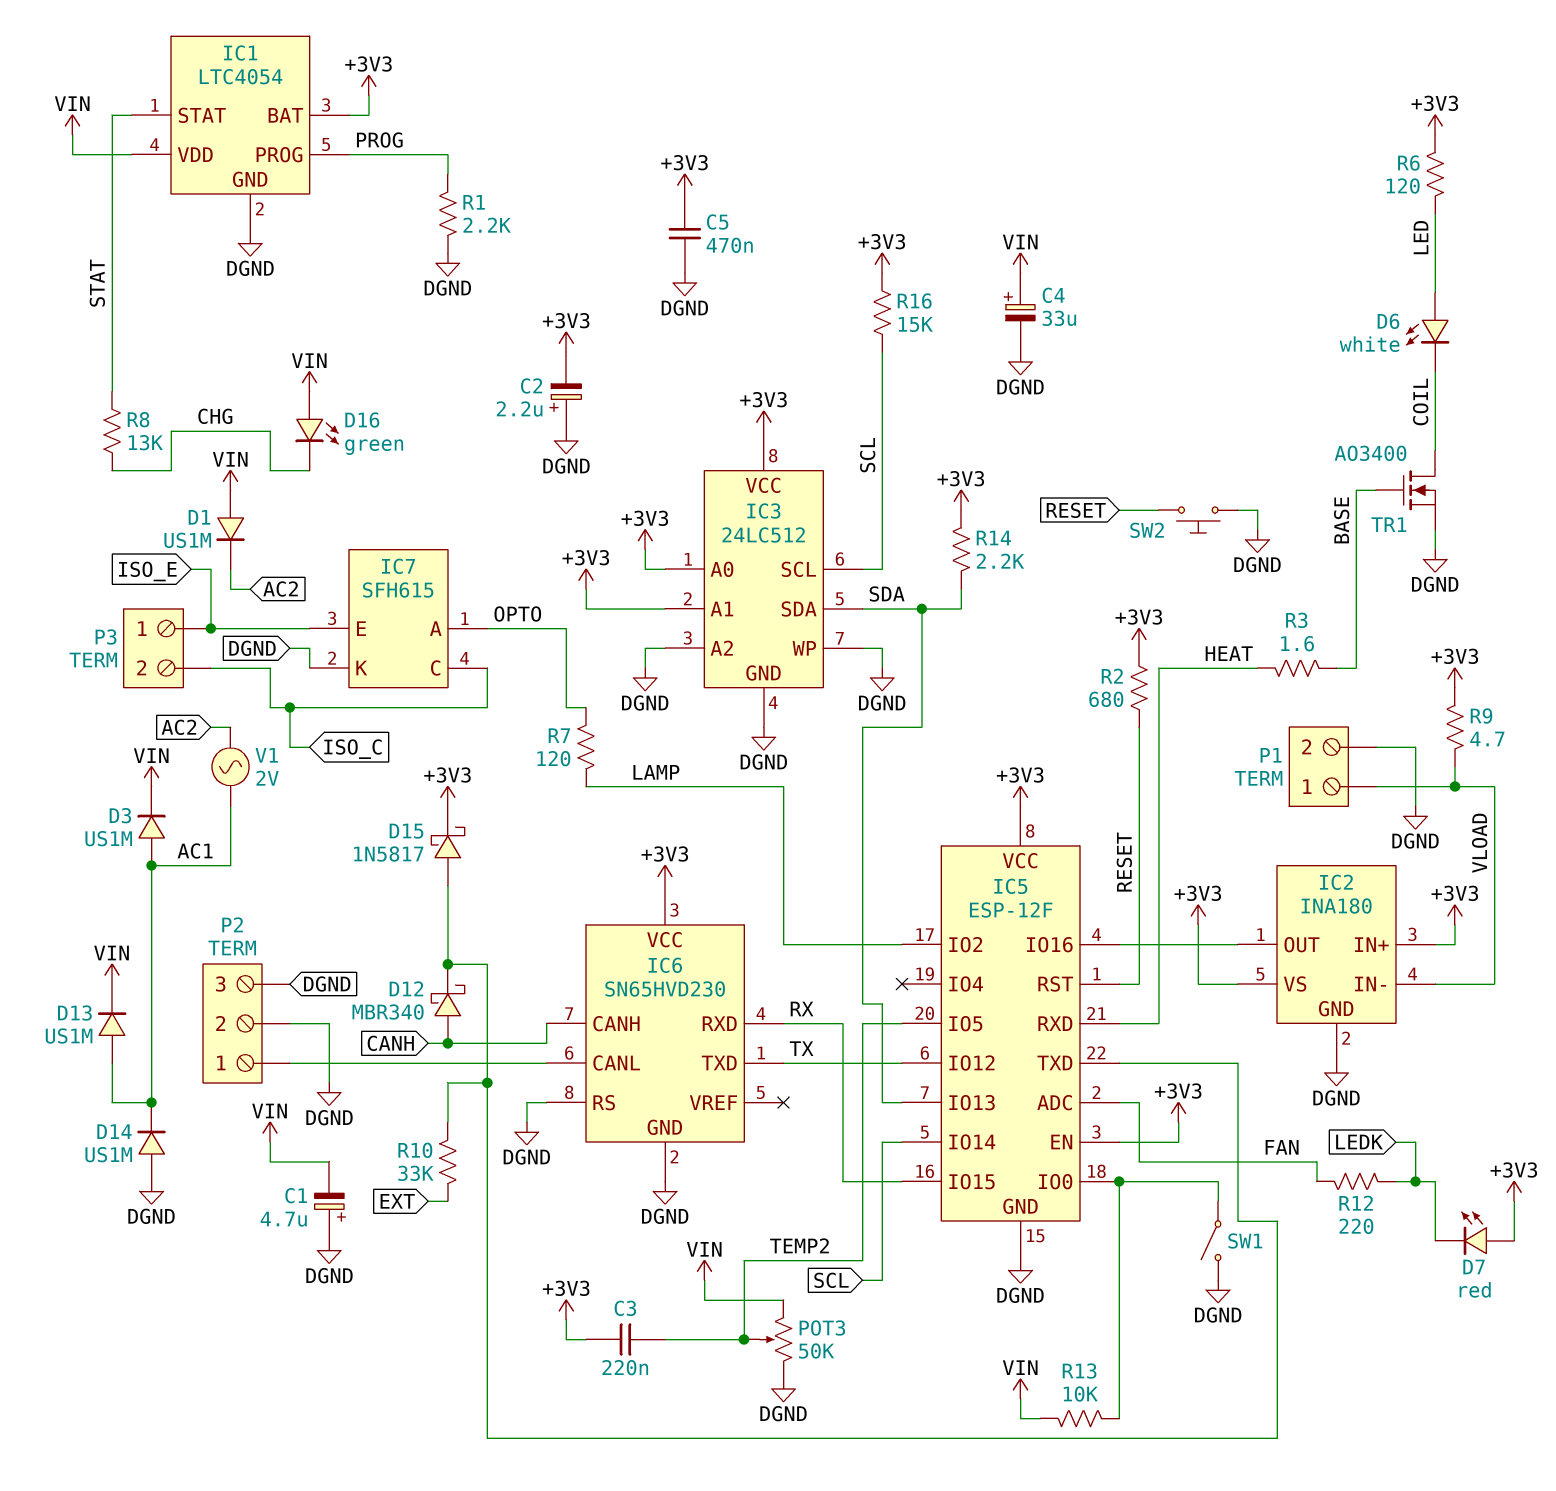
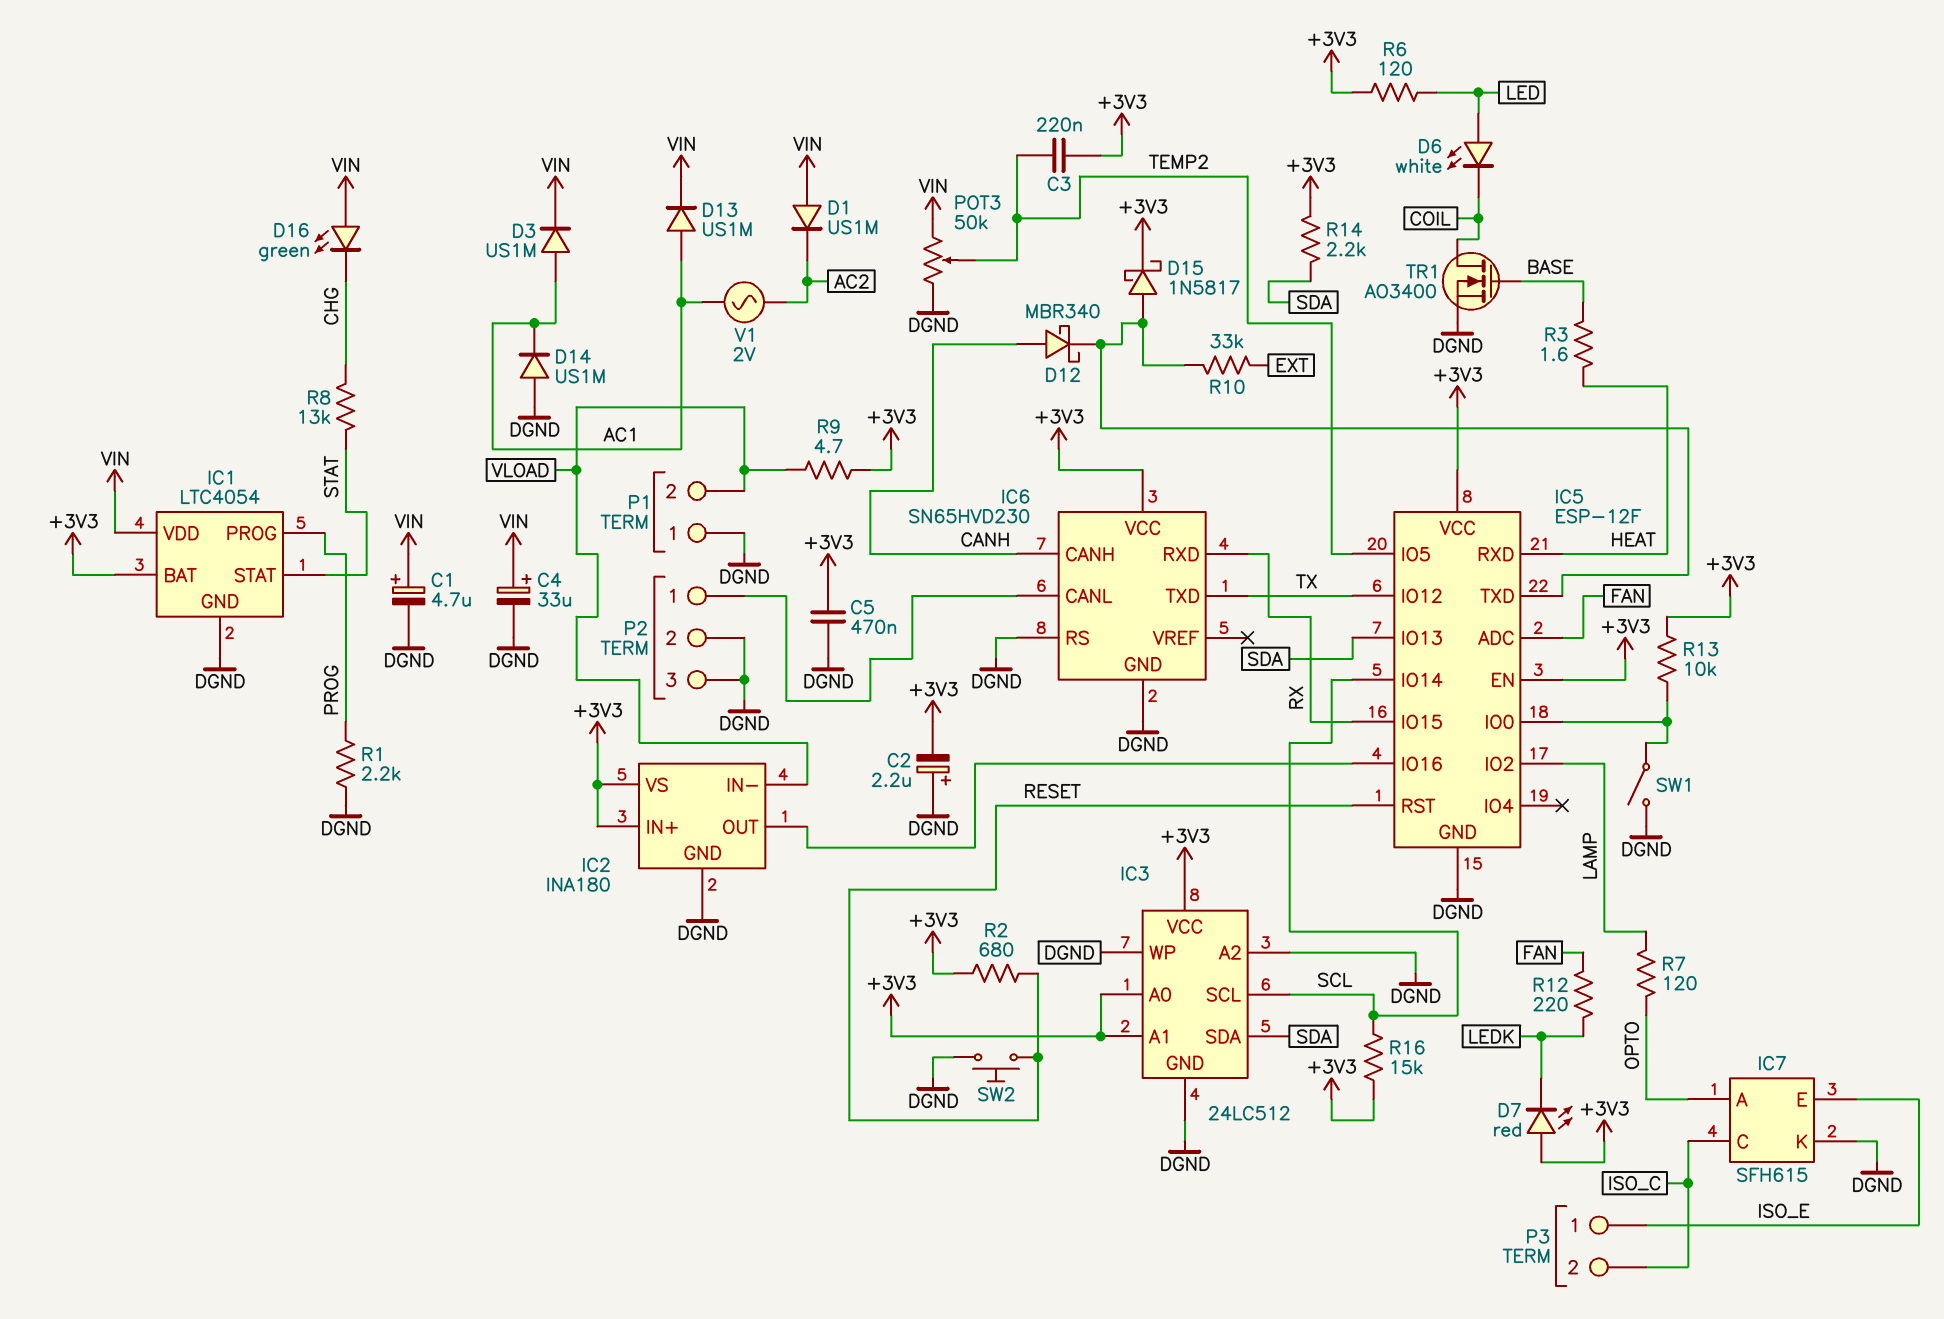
C1: 4.7uF (plus DGND, minus VIN) -> 4.7uF (plus VIN, minus DGND)
P1 pin 1: VLOAD -> DGND
P1 pin 2: DGND -> VLOAD
R13: 10k (IC5/IO0, VIN) -> 10k (+3V3, IC5/IO0)

